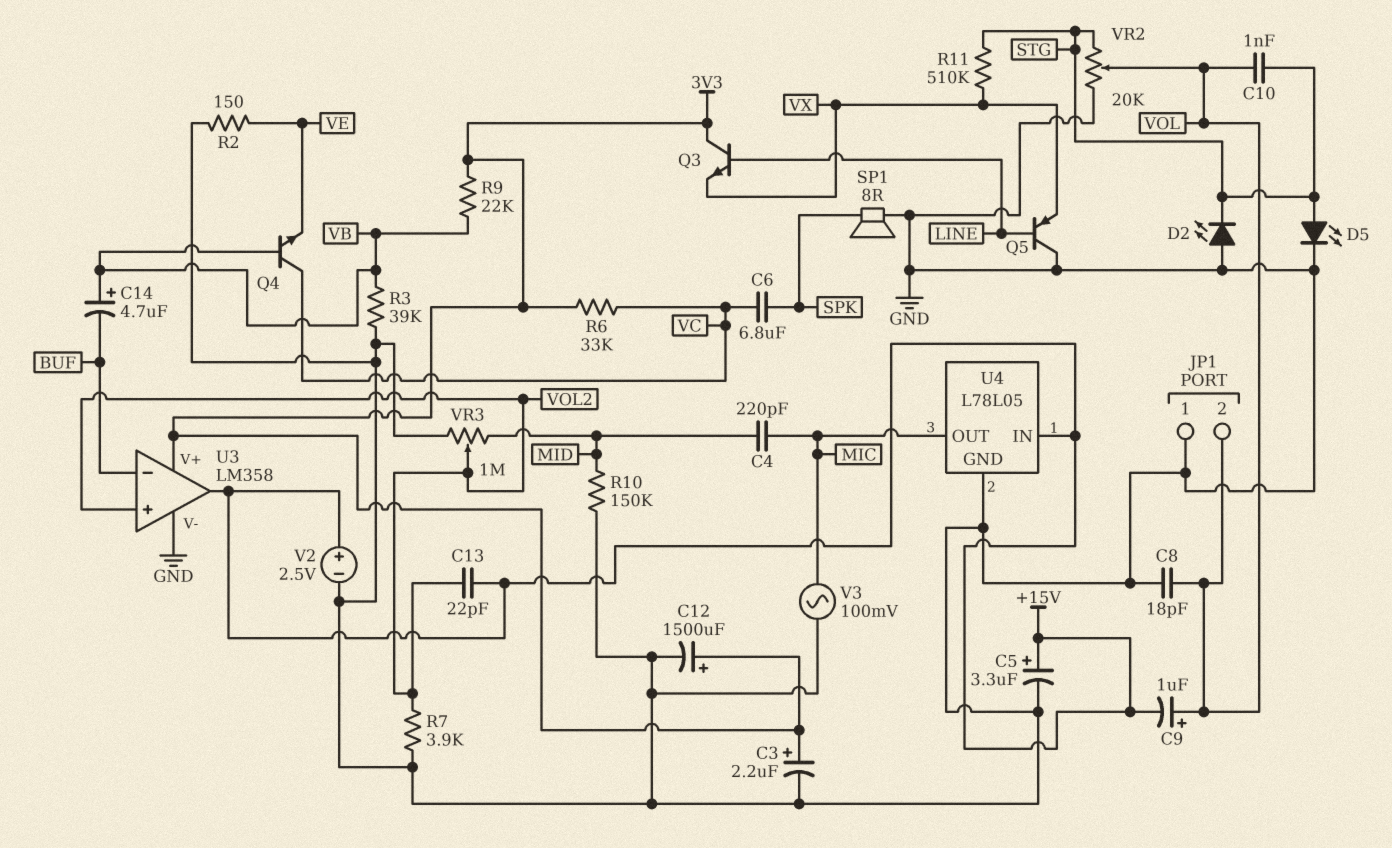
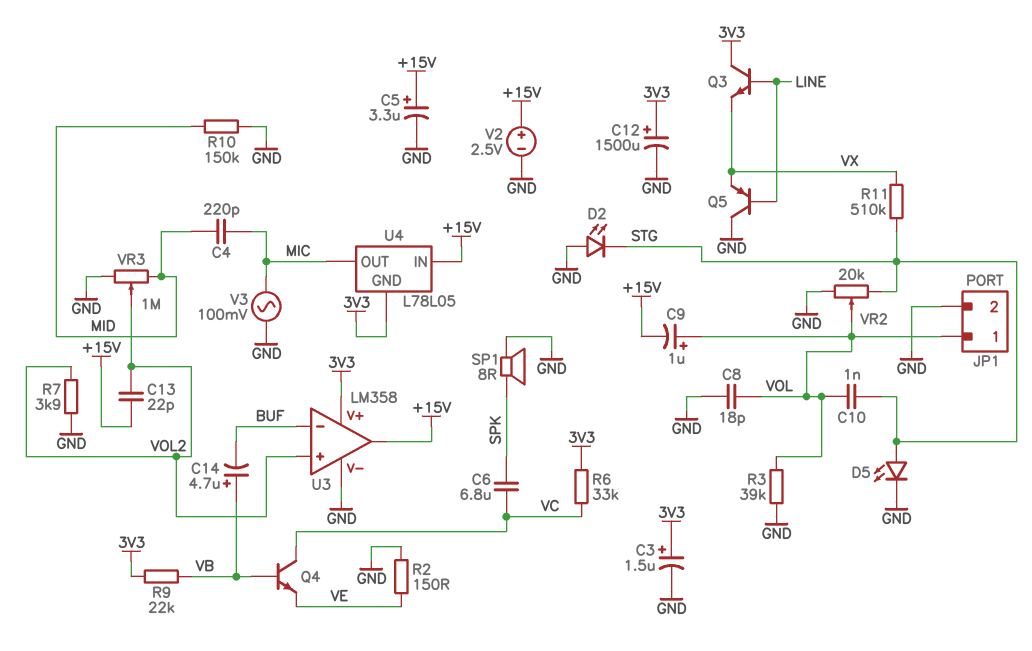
C3: 2.2uF (plus 3V3, minus GND) -> 1.5uF (plus 3V3, minus GND)
JP1 pin 1: GND -> VOL
JP1 pin 2: VOL -> GND
R3: 39k (GND, VB) -> 39k (GND, VOL)
U4 pin GND: GND -> 3V3

